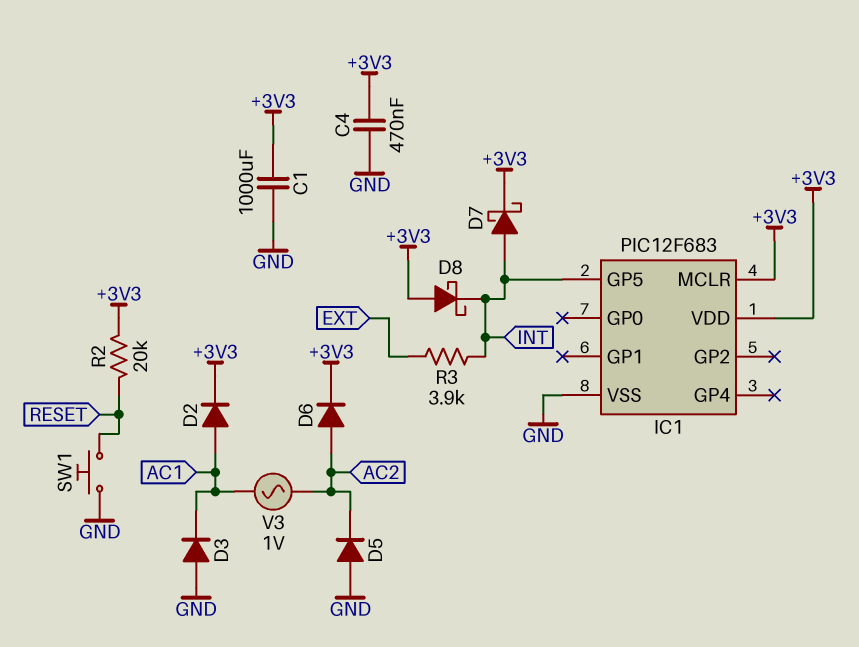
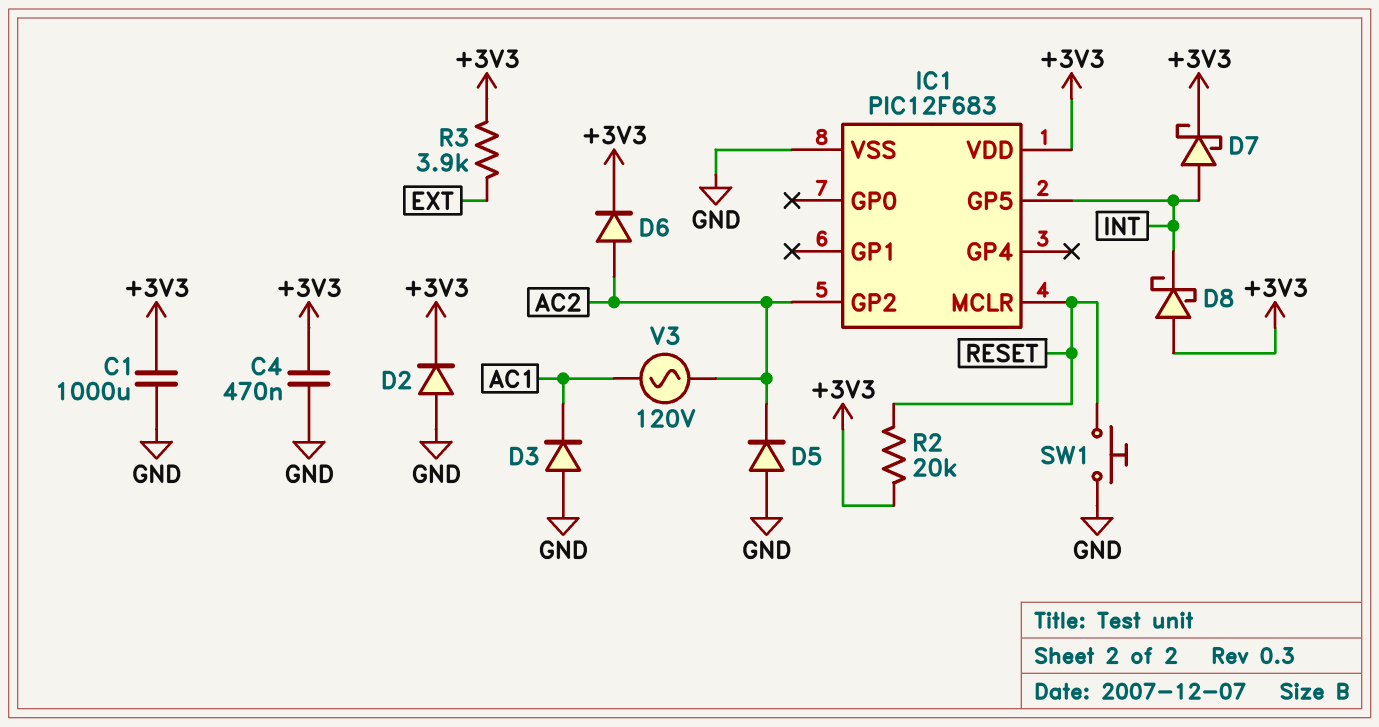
D2: diode (A AC1, K +3V3) -> diode (A GND, K +3V3)
IC1 pin GP2: none -> AC2
IC1 pin MCLR: +3V3 -> RESET
R3: 3.9k (EXT, INT) -> 3.9k (+3V3, EXT)
V3: AC 1V (AC1, AC2) -> AC 120V (AC1, AC2)

